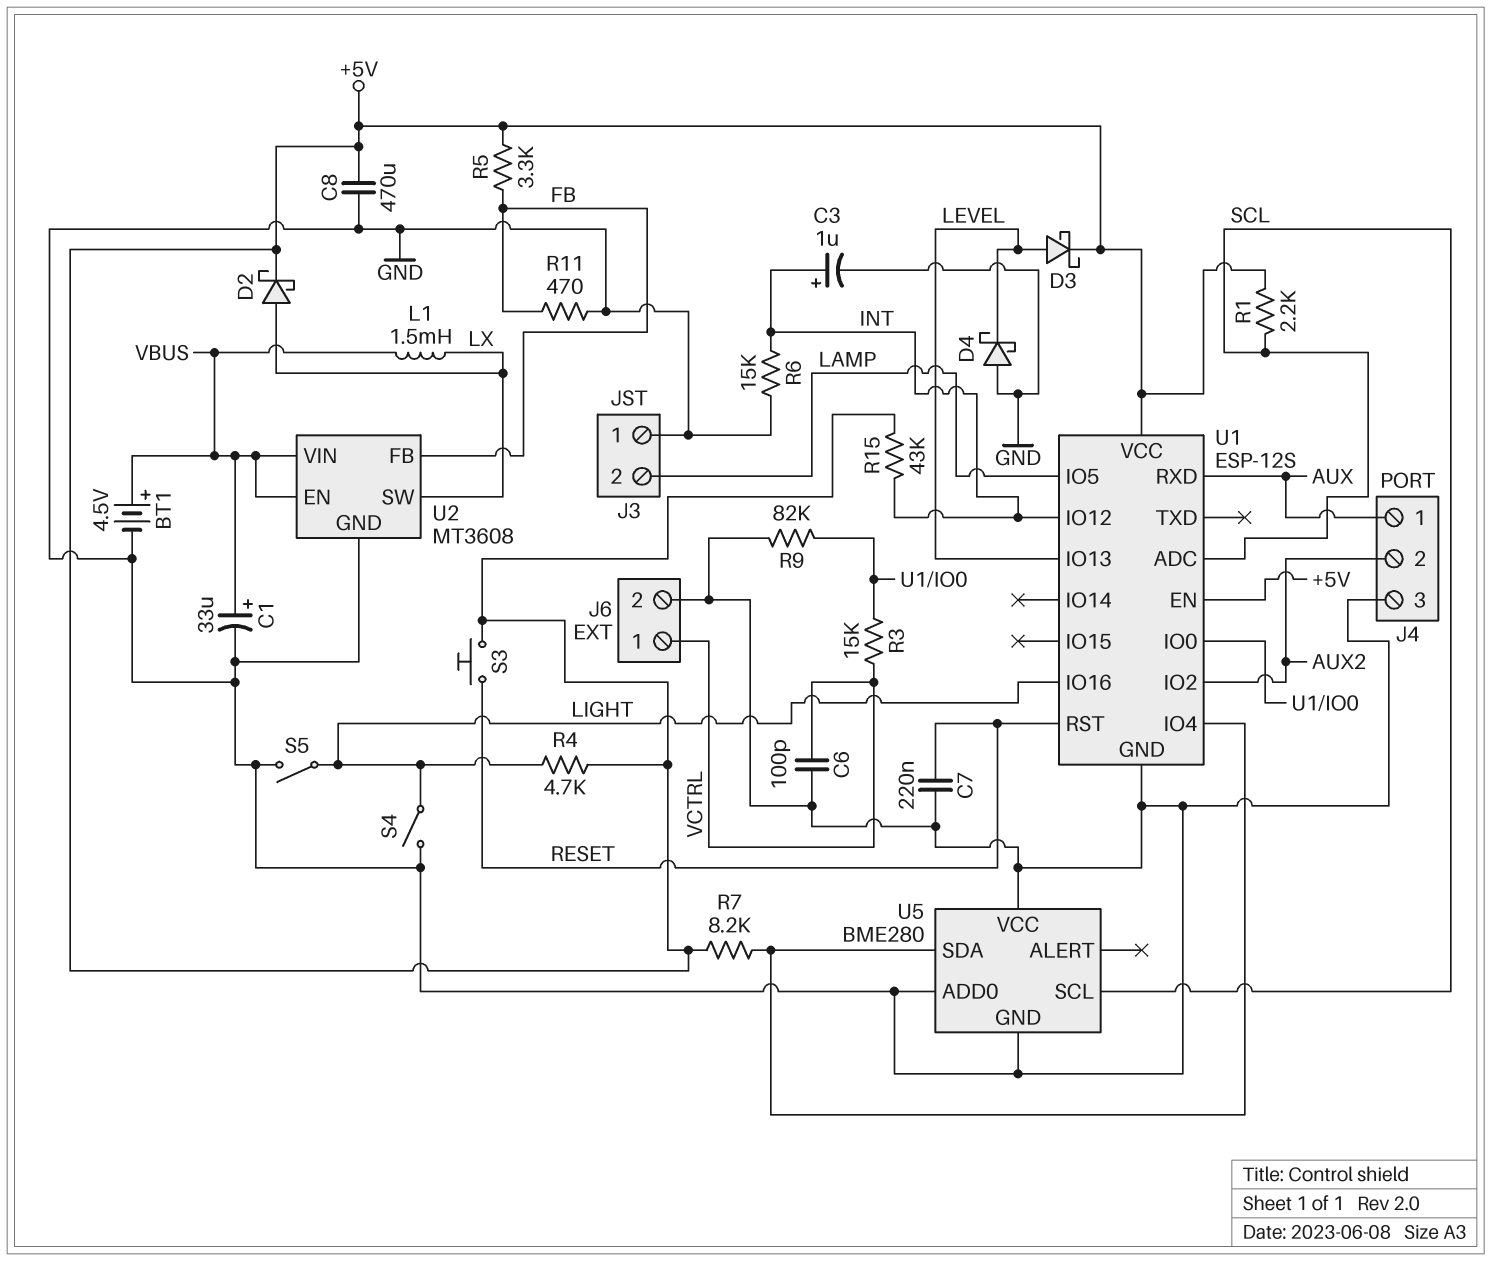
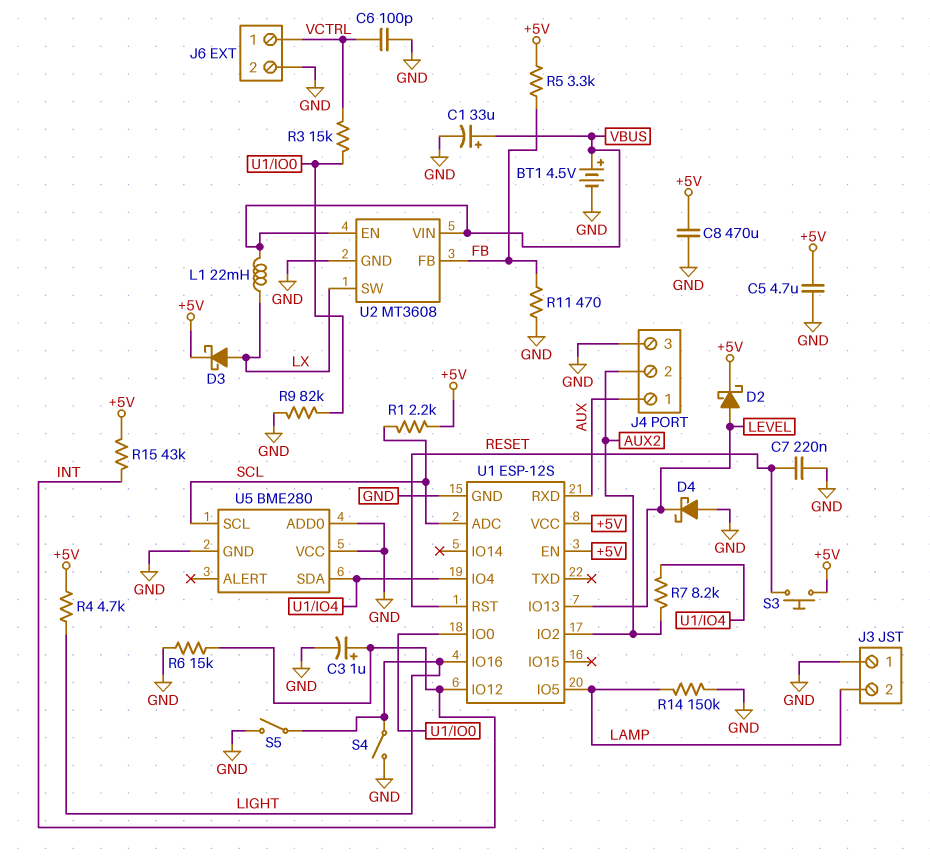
C5: none -> 4.7uF (+5V, GND)
D2: schottky (A LX, K +5V) -> schottky (A LEVEL, K +5V)
D3: schottky (A LEVEL, K +5V) -> schottky (A LX, K +5V)
L1: 1.5mH (LX, VBUS) -> 22mH (LX, VBUS)
R7: 8.2k (+5V, U1/IO4) -> 8.2k (AUX2, U1/IO4)
R14: none -> 150k (GND, LAMP)

